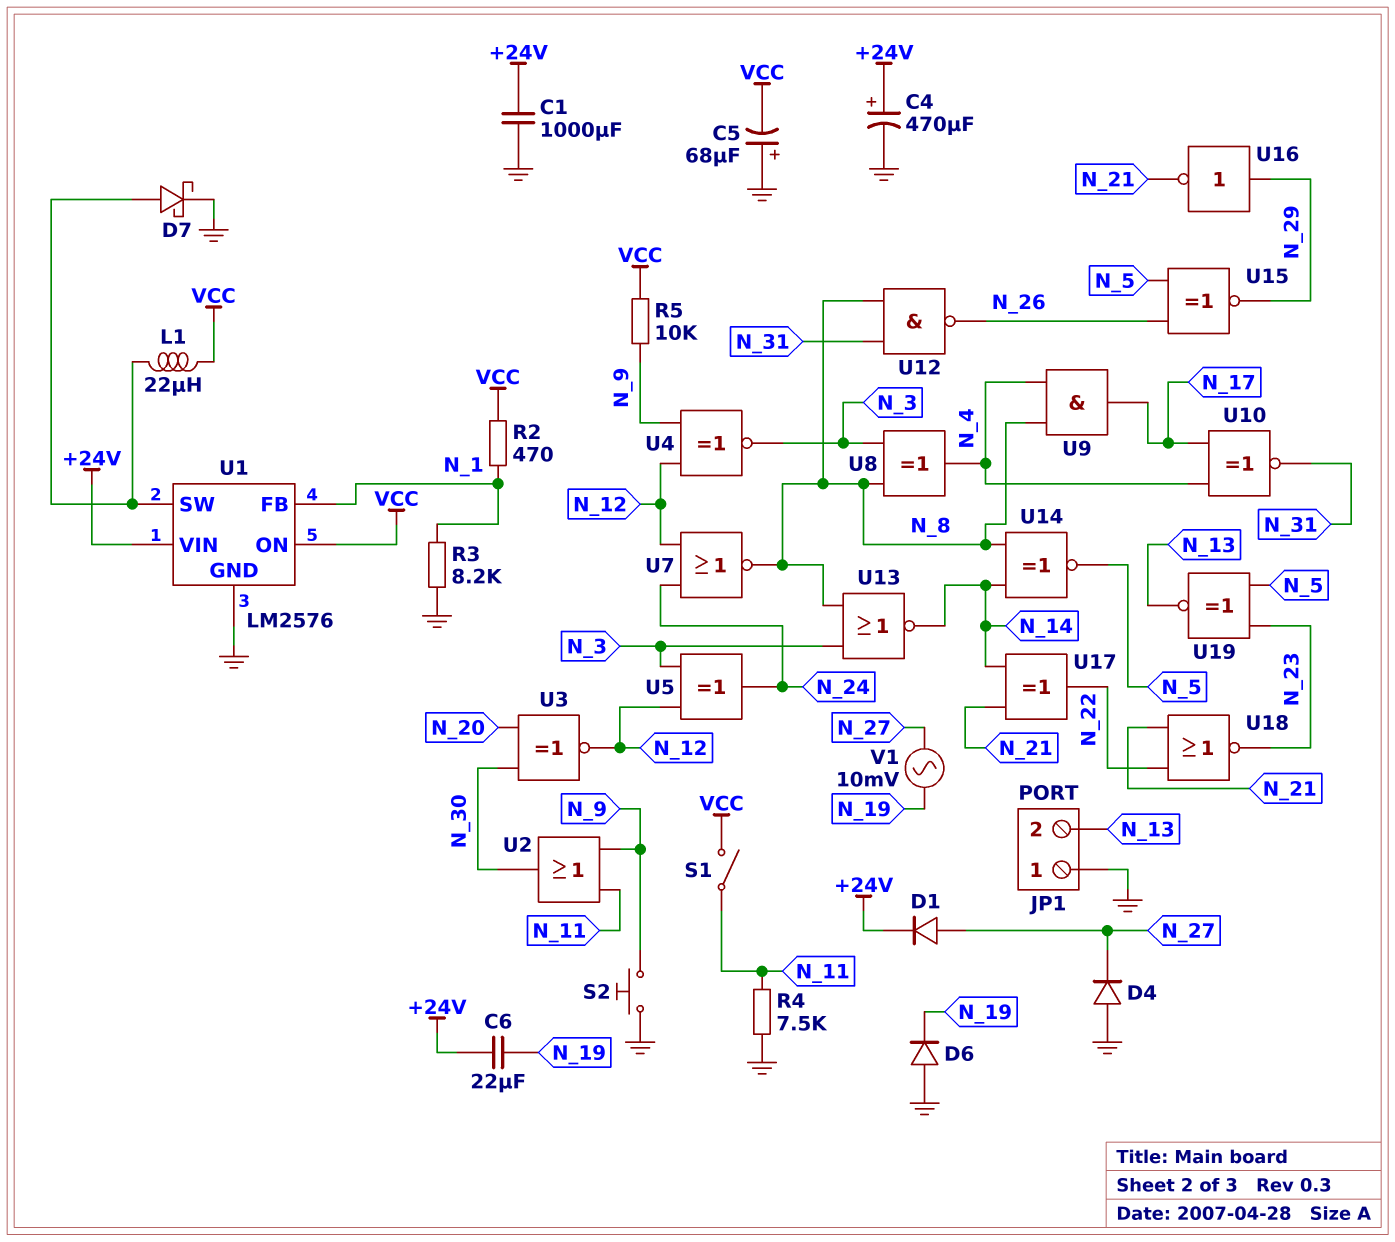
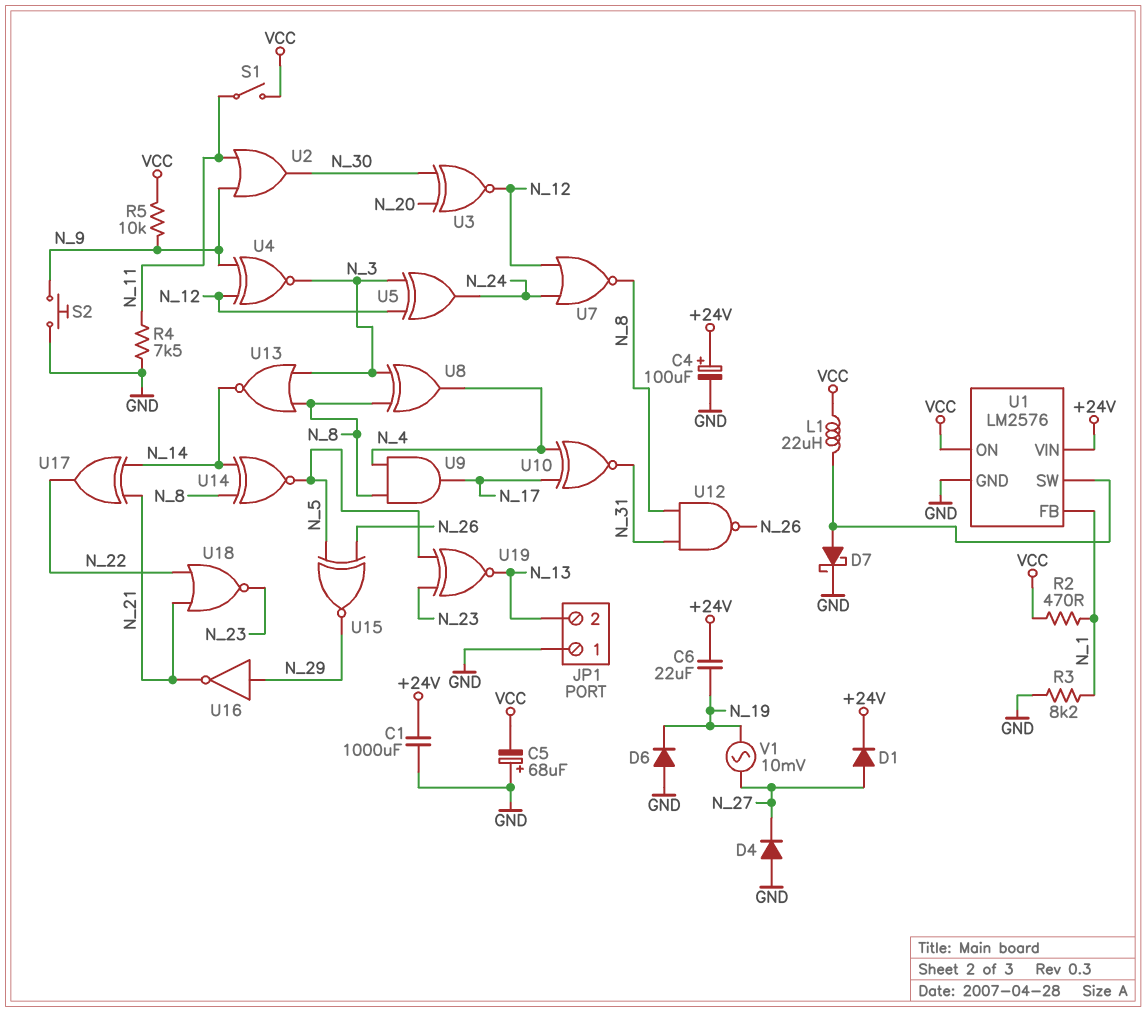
C4: 470uF (plus +24V, minus GND) -> 100uF (plus +24V, minus GND)

